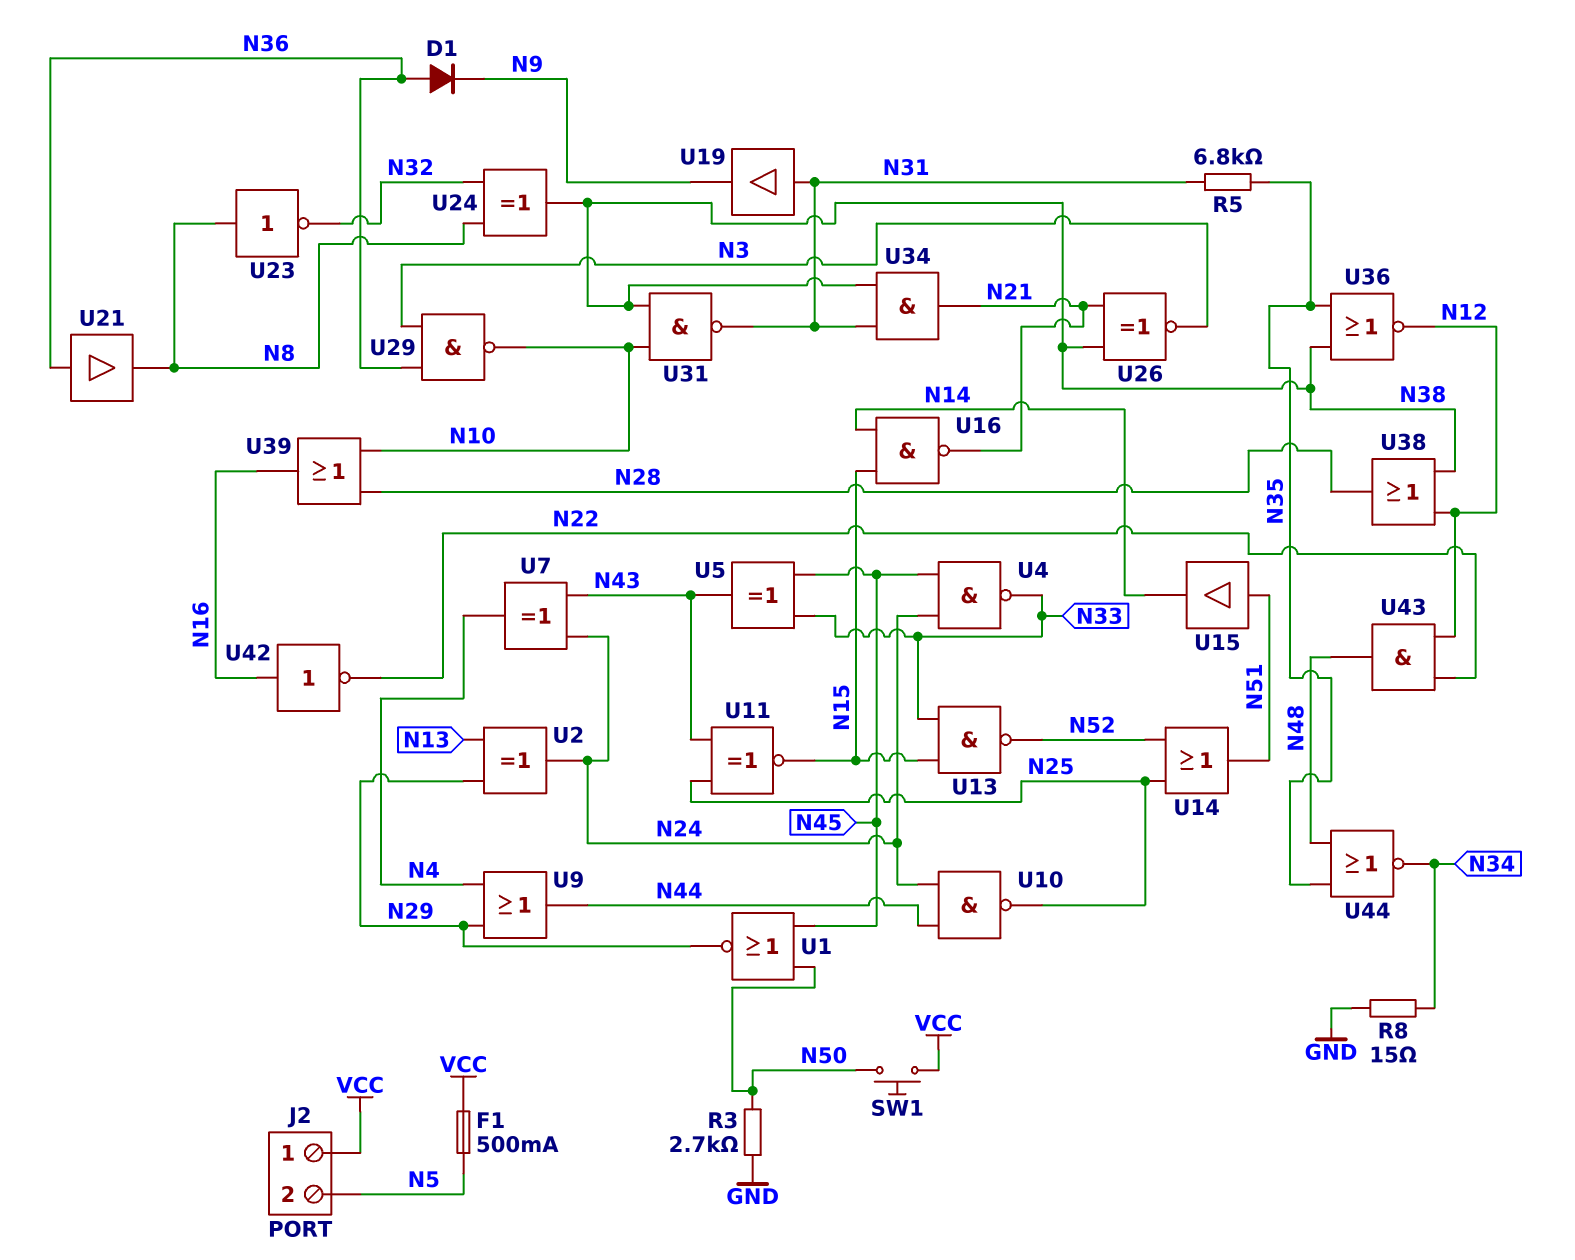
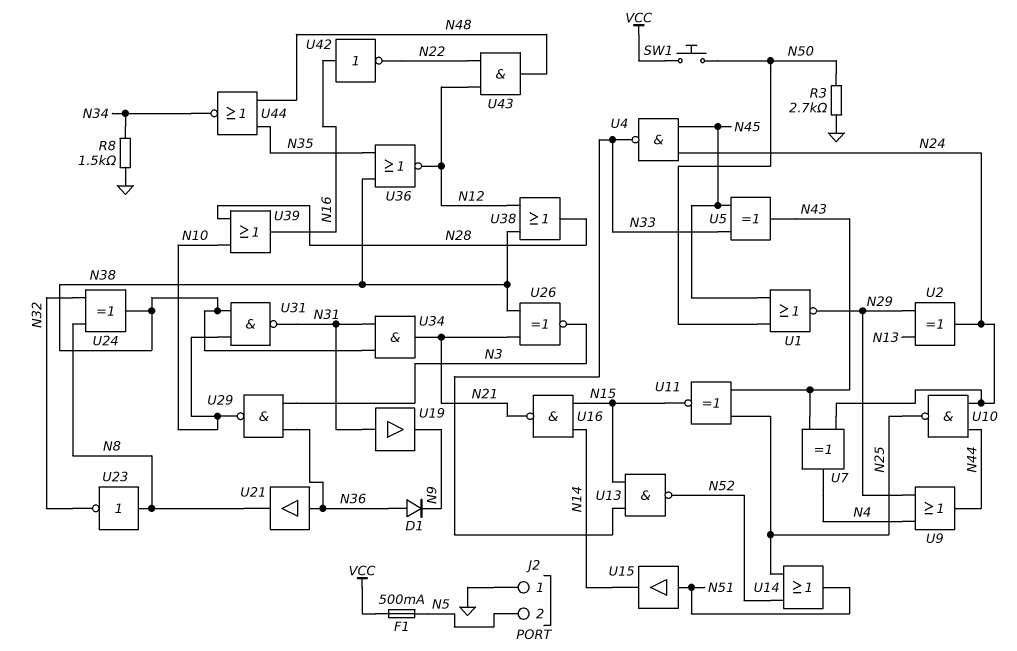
J2 pin 1: VCC -> GND
R5: 6.8k (N31, N35) -> none
R8: 15 (GND, N34) -> 1.5k (GND, N34)

